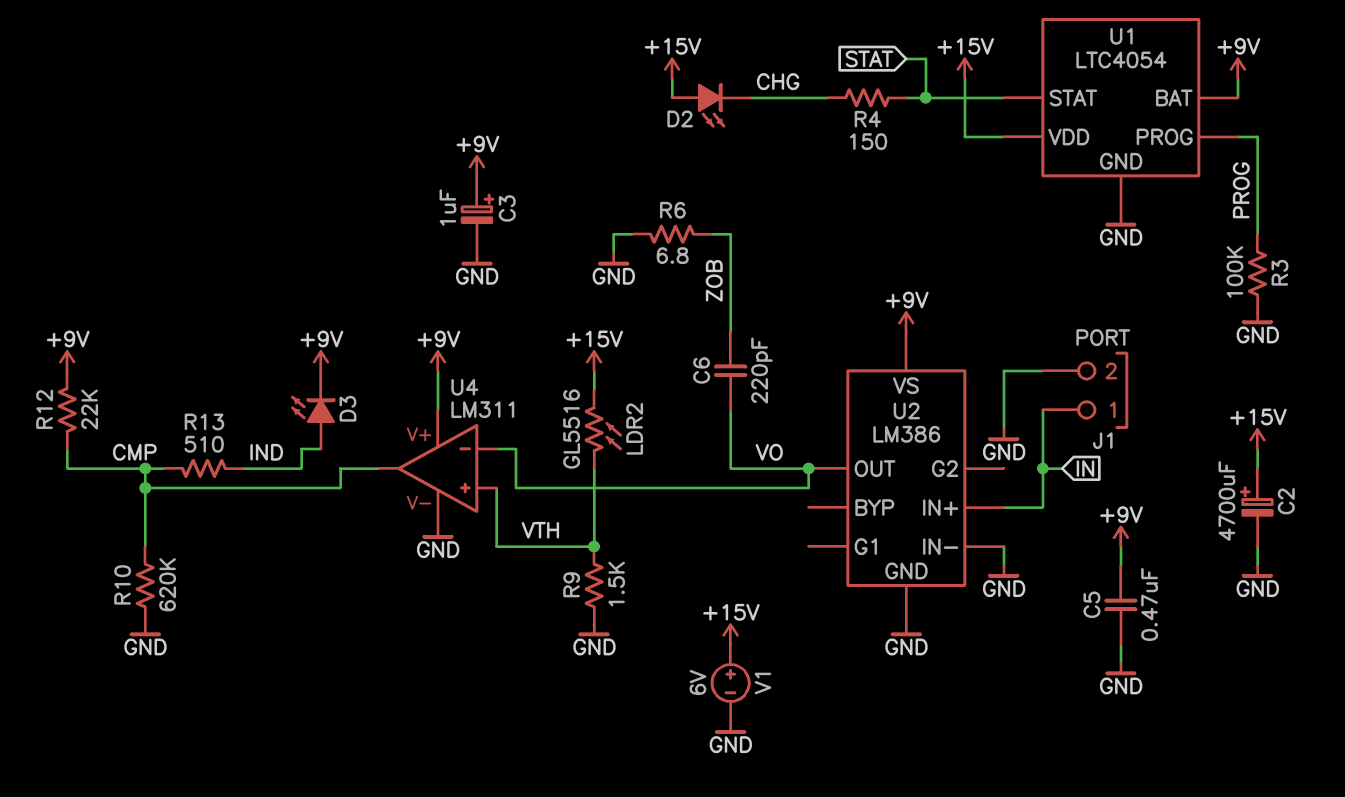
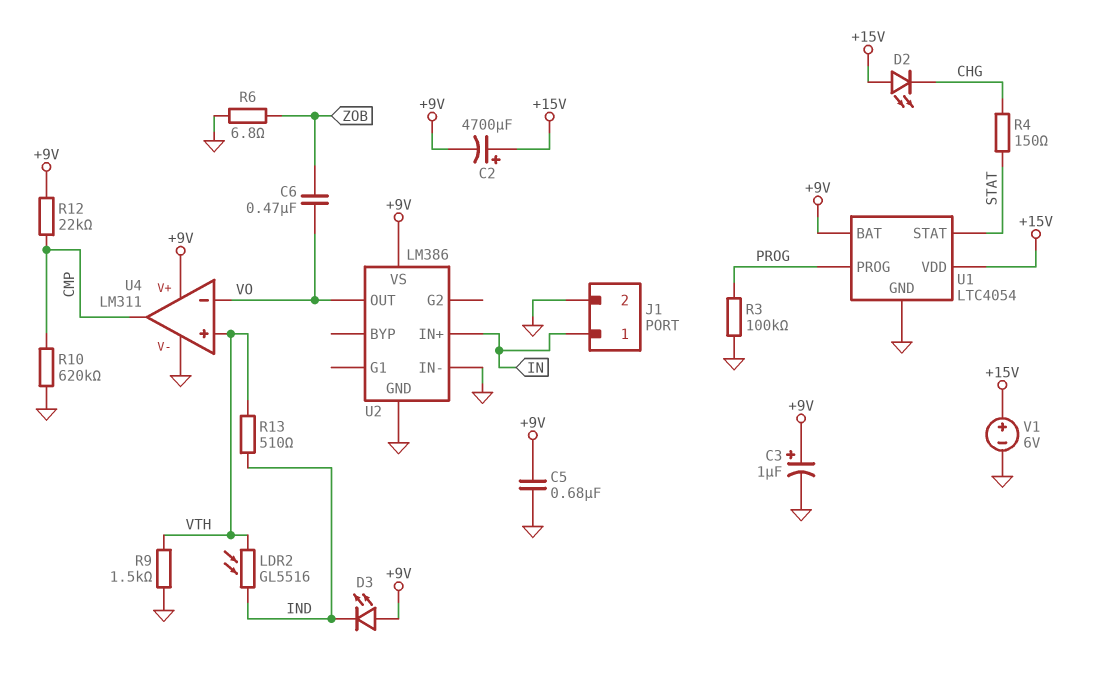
C2: 4700uF (plus +15V, minus GND) -> 4700uF (plus +15V, minus +9V)
C5: 470nF (+9V, GND) -> 680nF (+9V, GND)
C6: 220pF (VO, ZOB) -> 470nF (VO, ZOB)
D3: LED (A IND, K +9V) -> LED (A +9V, K IND)
LDR2: GL5516 (+15V, VTH) -> GL5516 (IND, VTH)
R13: 510 (CMP, IND) -> 510 (IND, VTH)

